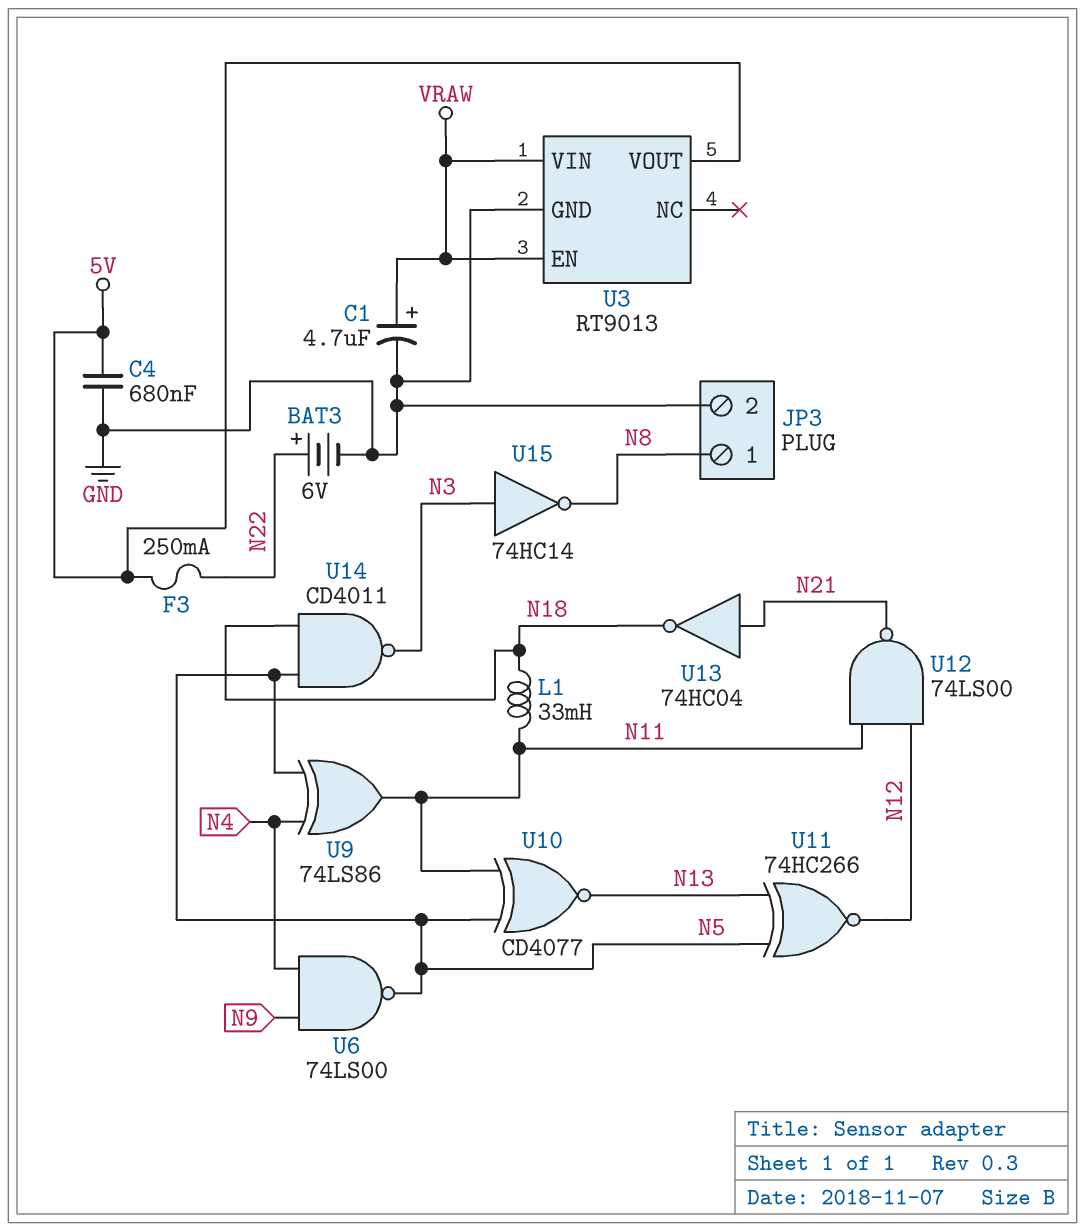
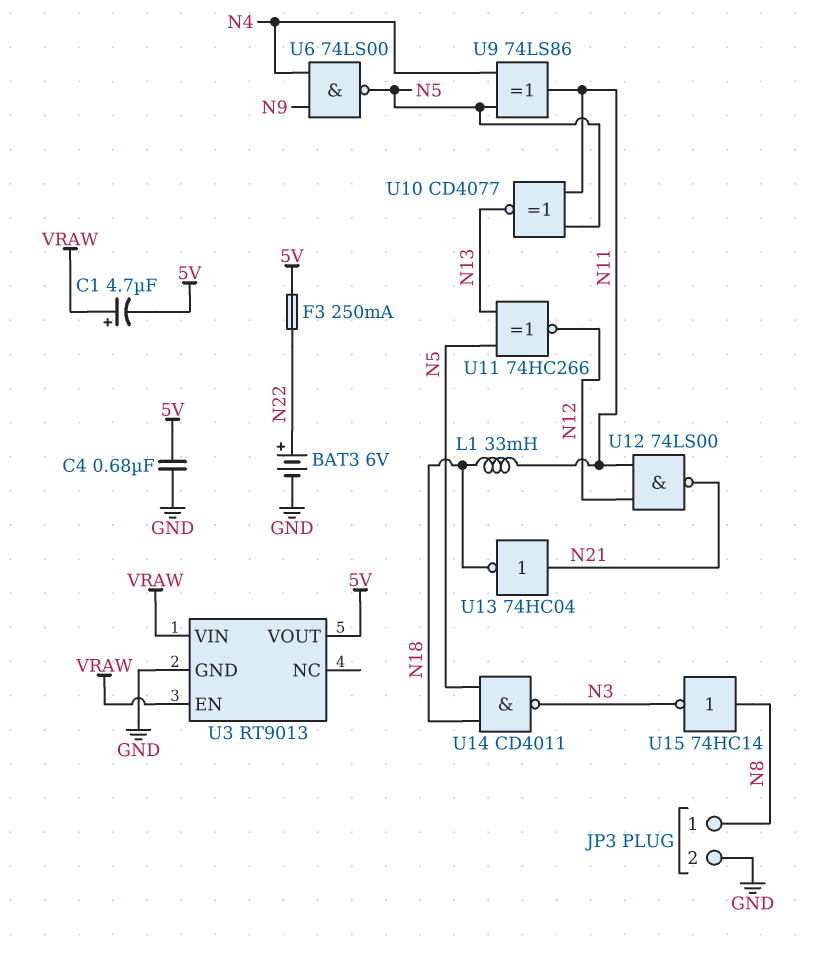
C1: 4.7uF (plus VRAW, minus GND) -> 4.7uF (plus VRAW, minus 5V)
U15: NOT 74HC14 (in N3, out N8) -> NOT 74HC14 (in N8, out N3)

